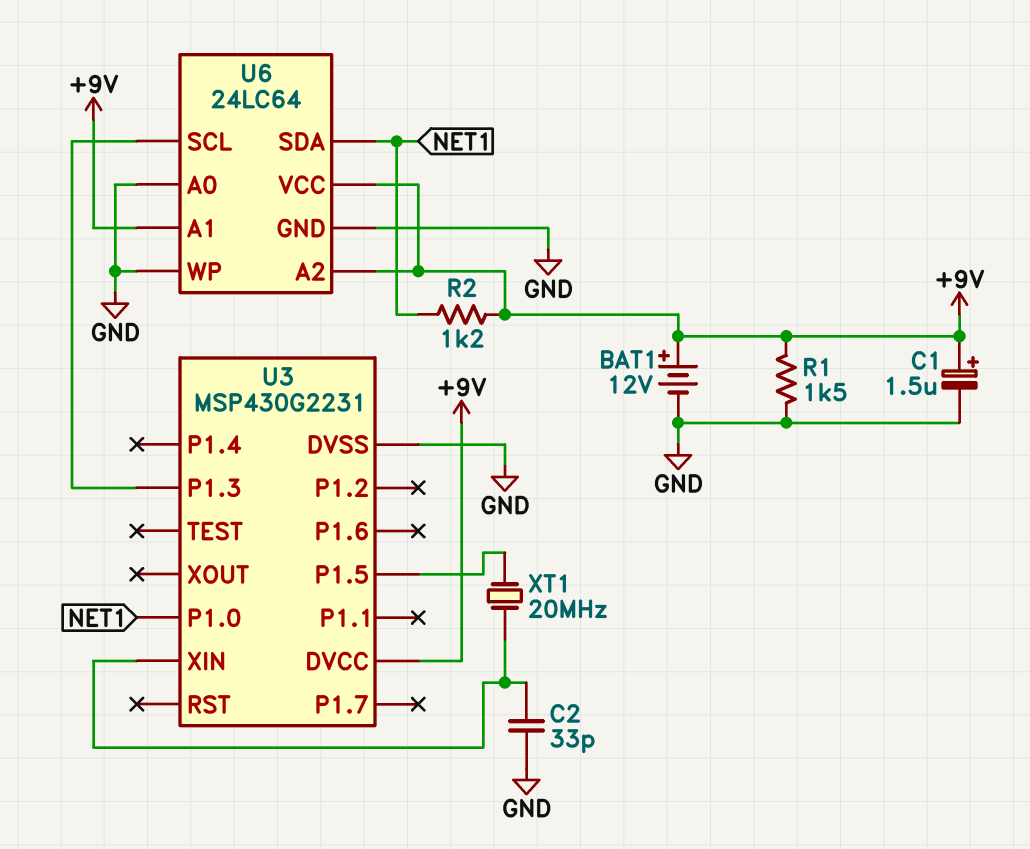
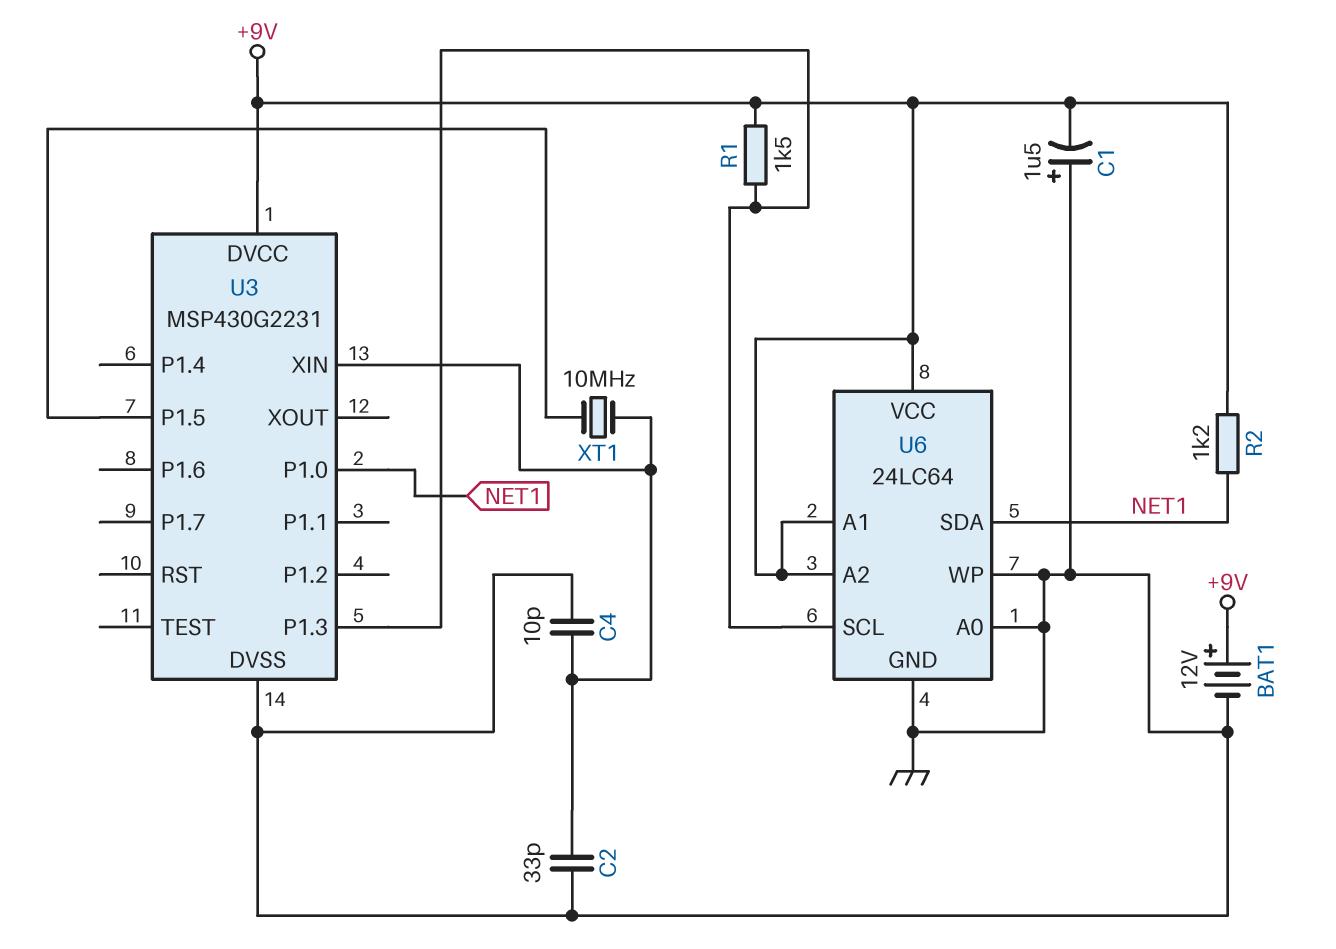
C1: 1.5uF (plus +9V, minus GND) -> 1.5uF (plus GND, minus +9V)
C4: none -> 10pF (GND, U3/XIN)
R1: 1.5k (+9V, GND) -> 1.5k (+9V, U3/P1.3)
XT1: 20MHz (U3/P1.5, U3/XIN) -> 10MHz (U3/P1.5, U3/XIN)

